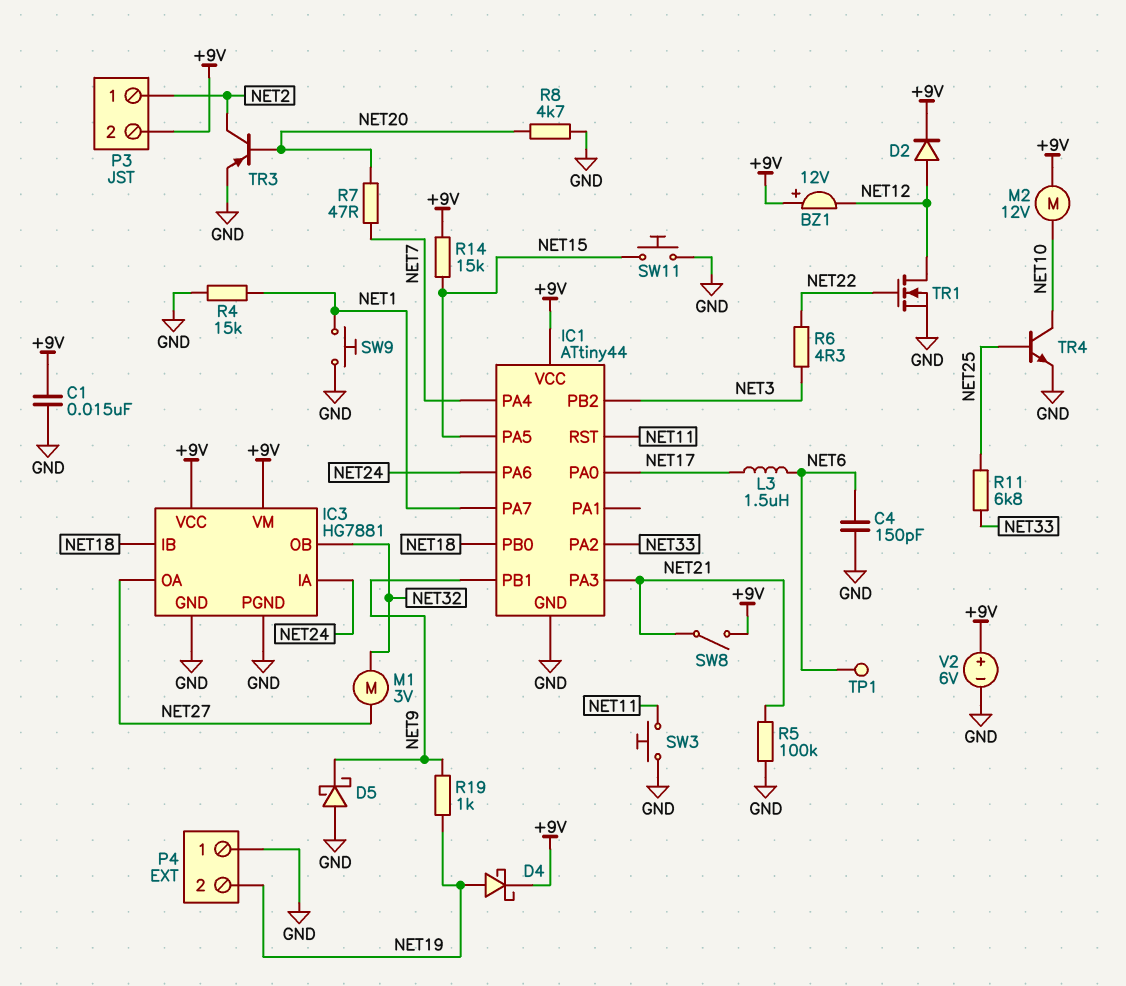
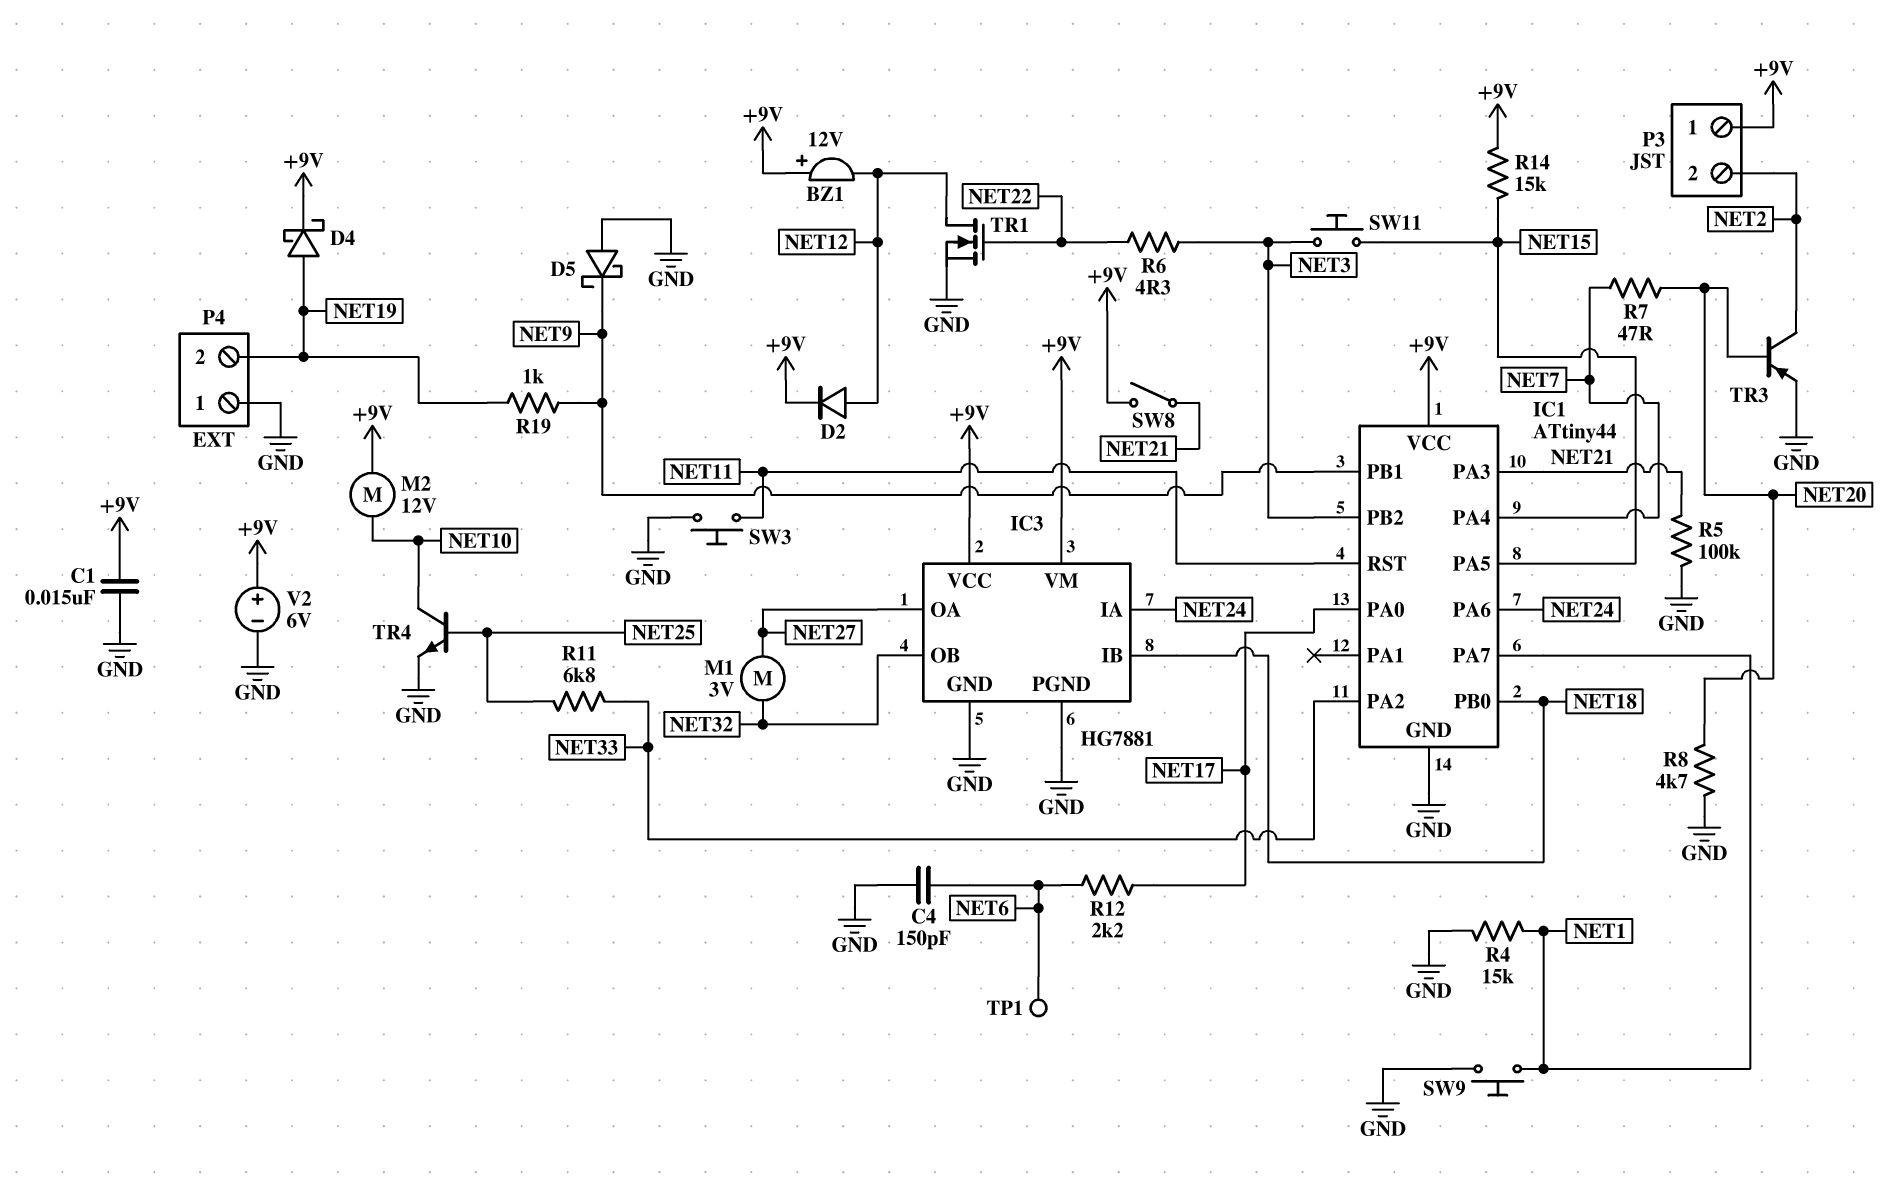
L3: 1.5uH (NET6, NET17) -> none
P3 pin 1: NET2 -> +9V
P3 pin 2: +9V -> NET2
R12: none -> 2.2k (NET6, NET17)
SW11: button (GND, NET15) -> button (NET3, NET15)

